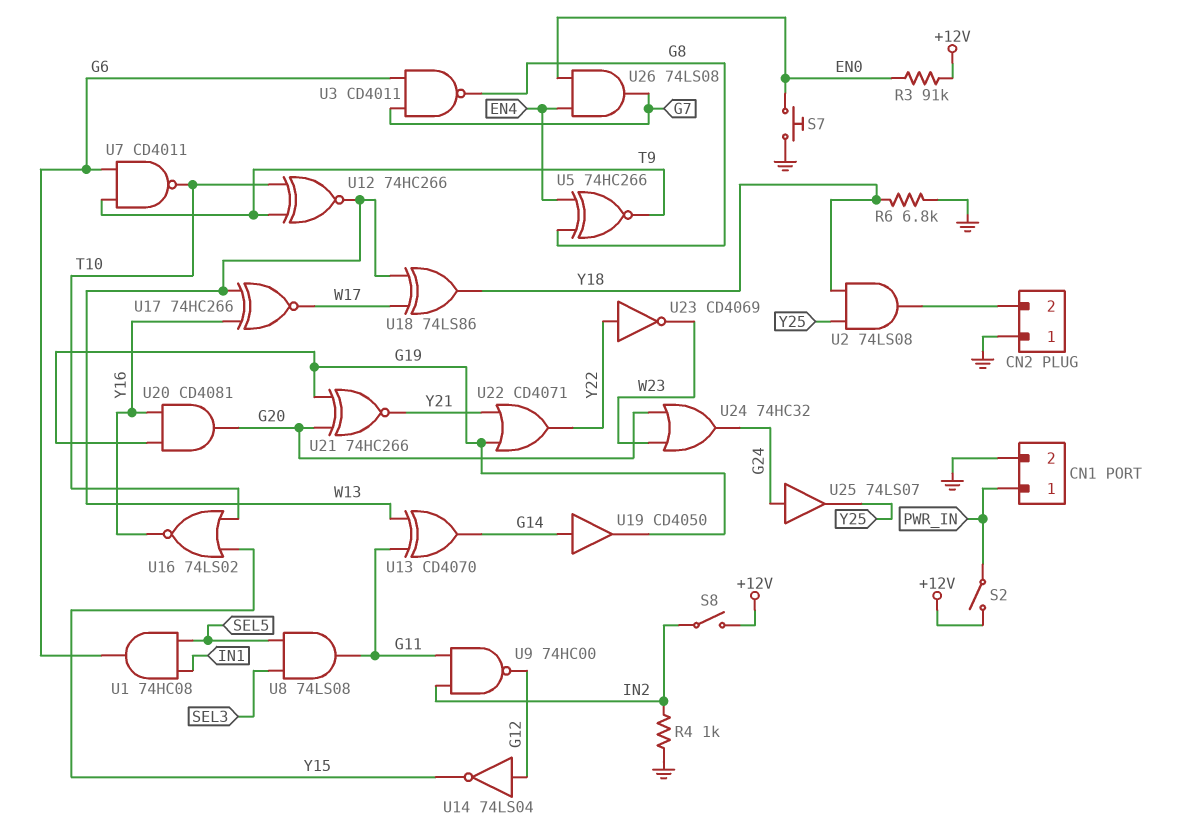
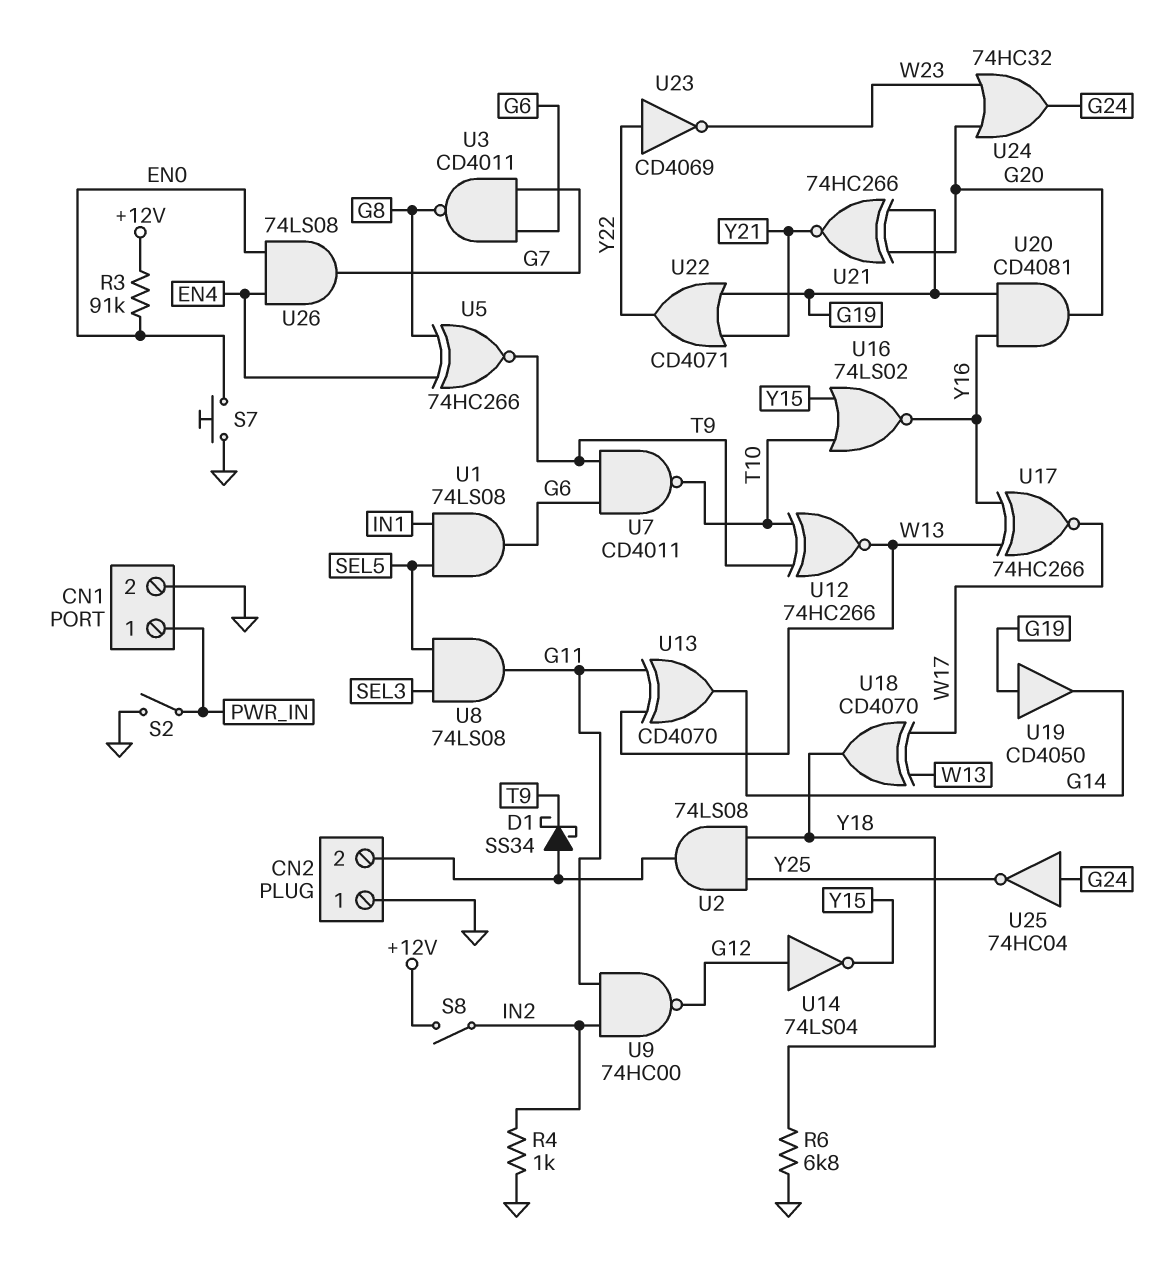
D1: none -> schottky SS34 (A CN2/2, K T9)
S2: switch (+12V, PWR_IN) -> switch (GND, PWR_IN)
U1: AND 74HC08 (in IN1, in SEL5, out G6) -> AND 74LS08 (in IN1, in SEL5, out G6)
U18: XOR 74LS86 (in W13, in W17, out Y18) -> XOR CD4070 (in W13, in W17, out Y18)
U19: buffer CD4050 (in G14, out G19) -> buffer CD4050 (in G19, out G14)
U25: buffer 74LS07 (in G24, out Y25) -> NOT 74HC04 (in G24, out Y25)

